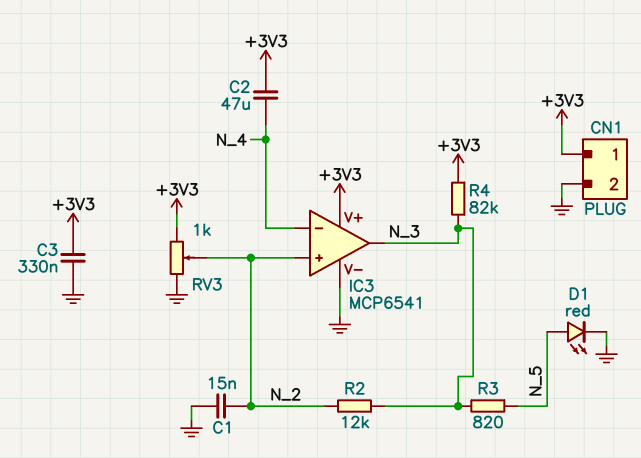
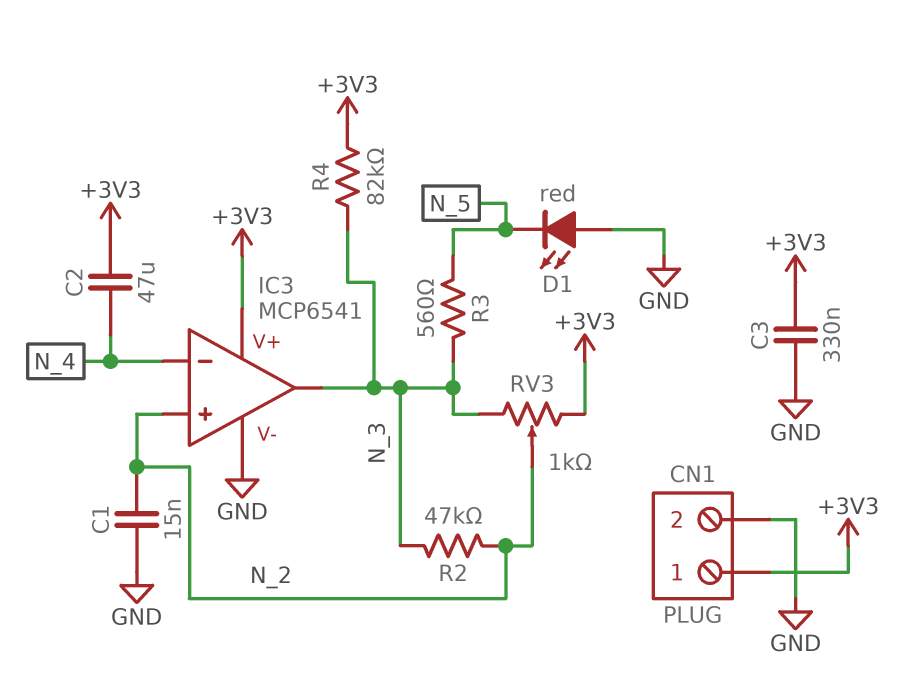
D1: LED red (A N_5, K GND) -> LED red (A GND, K N_5)
R2: 12k (N_2, N_3) -> 47k (N_2, N_3)
R3: 820 (N_3, N_5) -> 560 (N_3, N_5)
RV3: 1k (+3V3, GND, wiper N_2) -> 1k (+3V3, N_3, wiper N_2)

